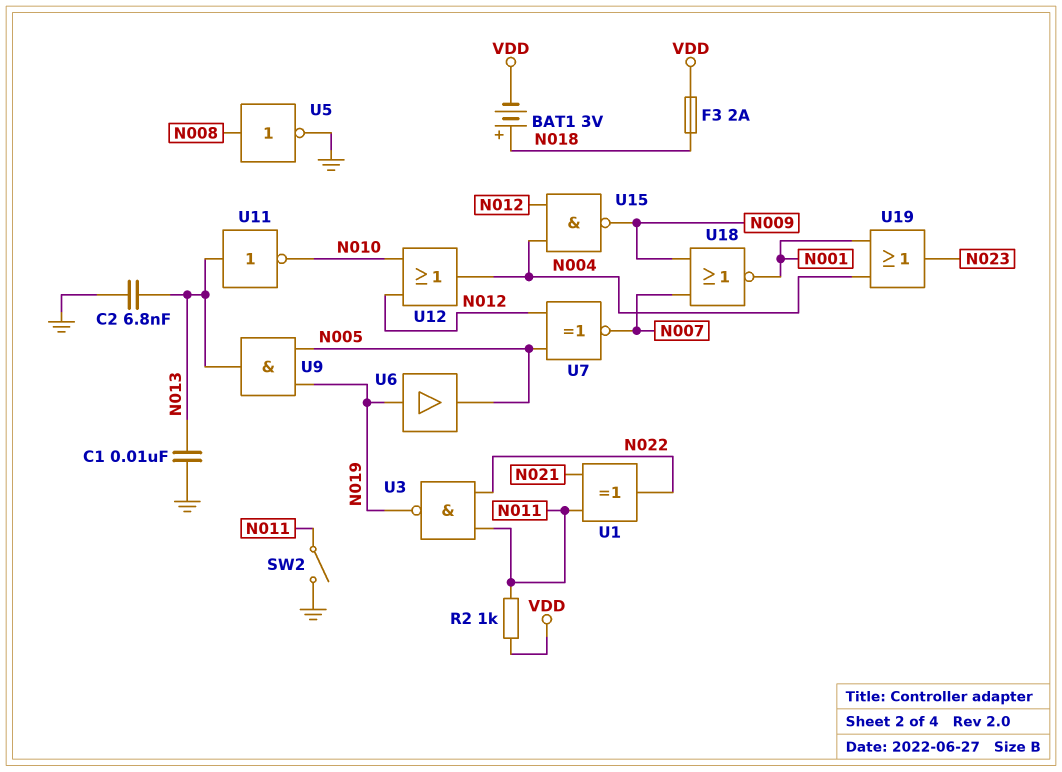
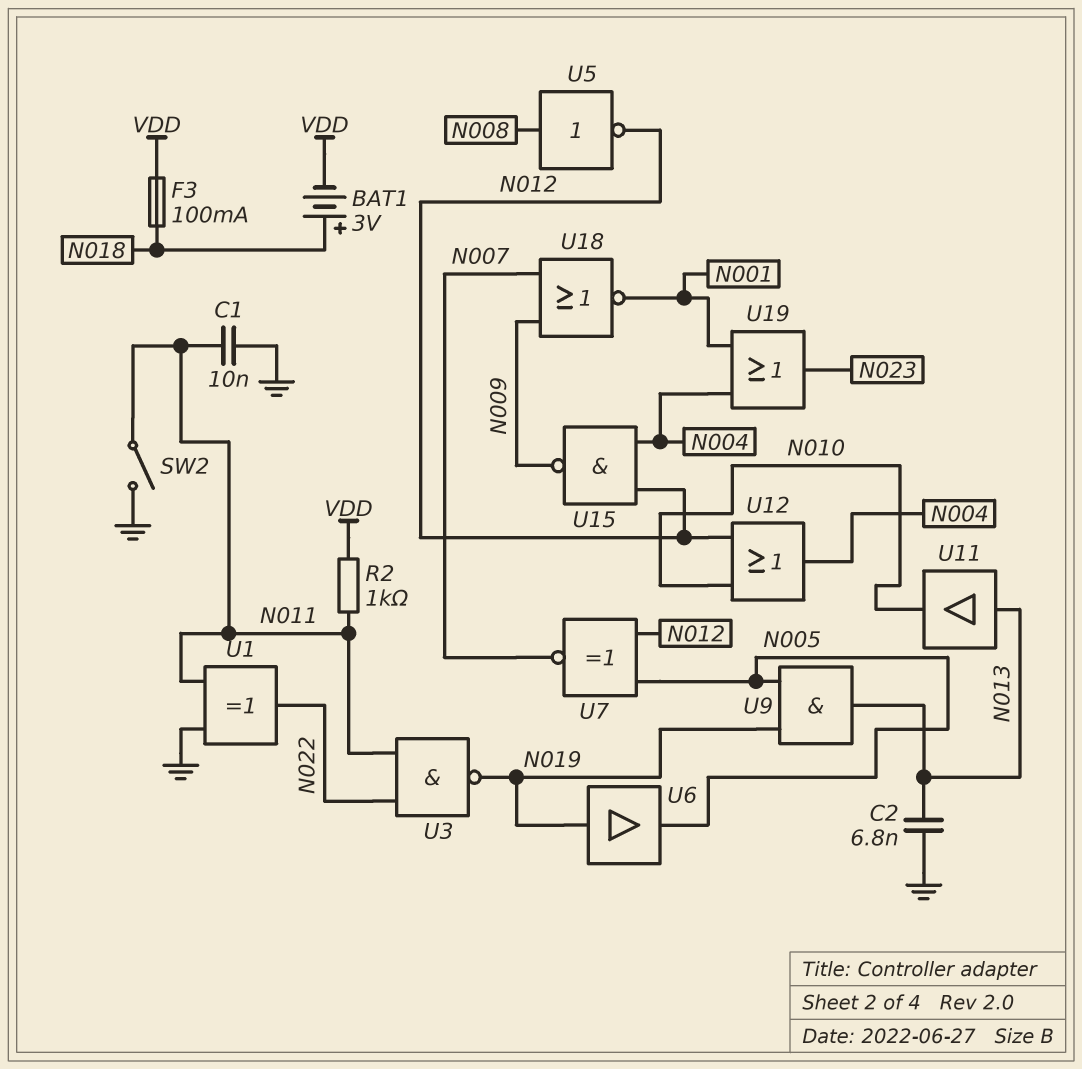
C1: 10nF (GND, N013) -> 10nF (GND, N011)
F3: 2A (N018, VDD) -> 100mA (N018, VDD)
U1: XOR (in N011, in N021, out N022) -> XOR (in GND, in N011, out N022)
U5: NOT (in N008, out GND) -> NOT (in N008, out N012)
U11: NOT (in N013, out N010) -> buffer (in N013, out N010)

